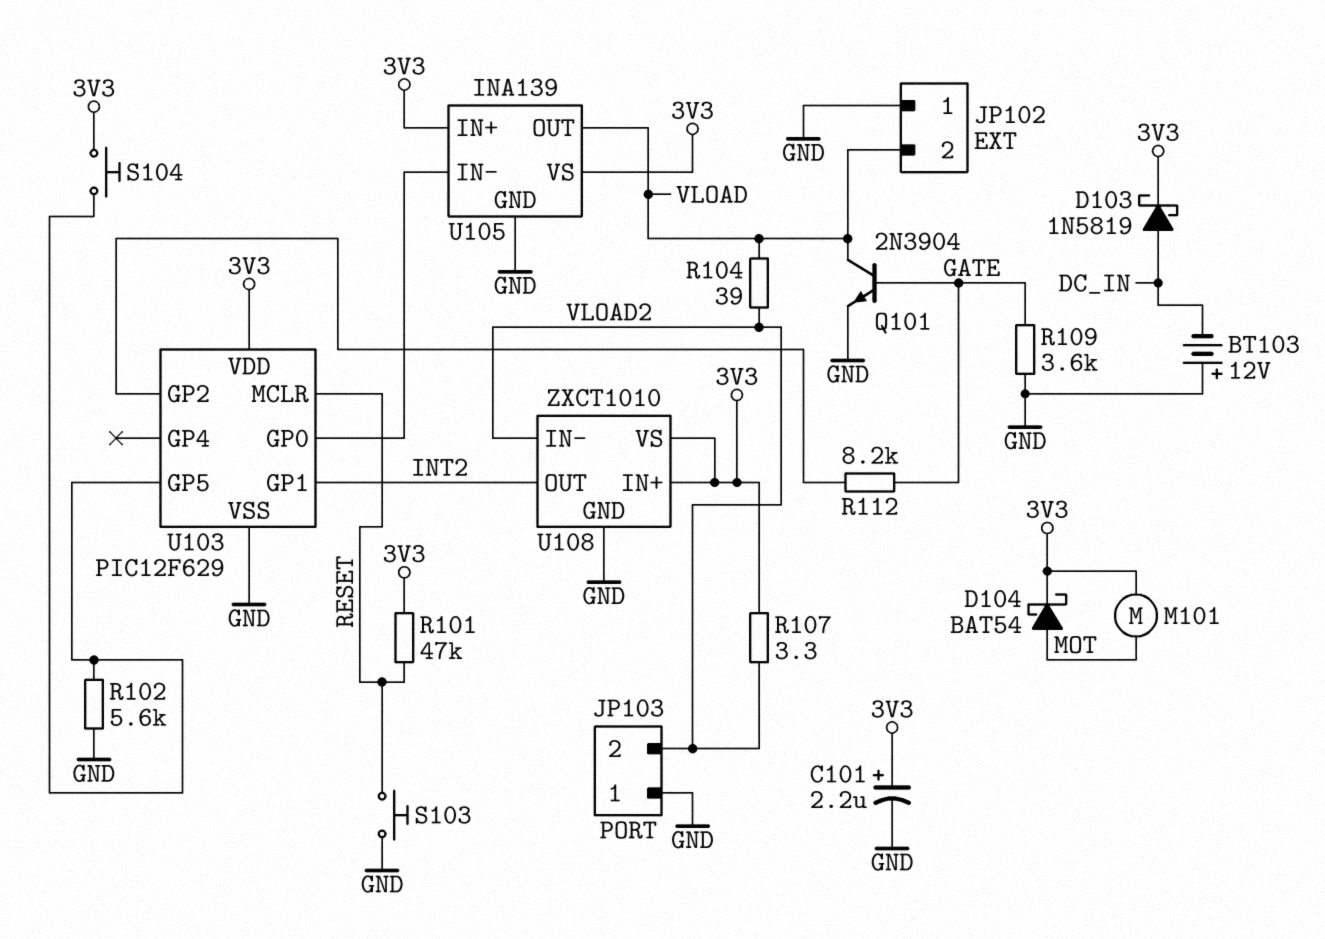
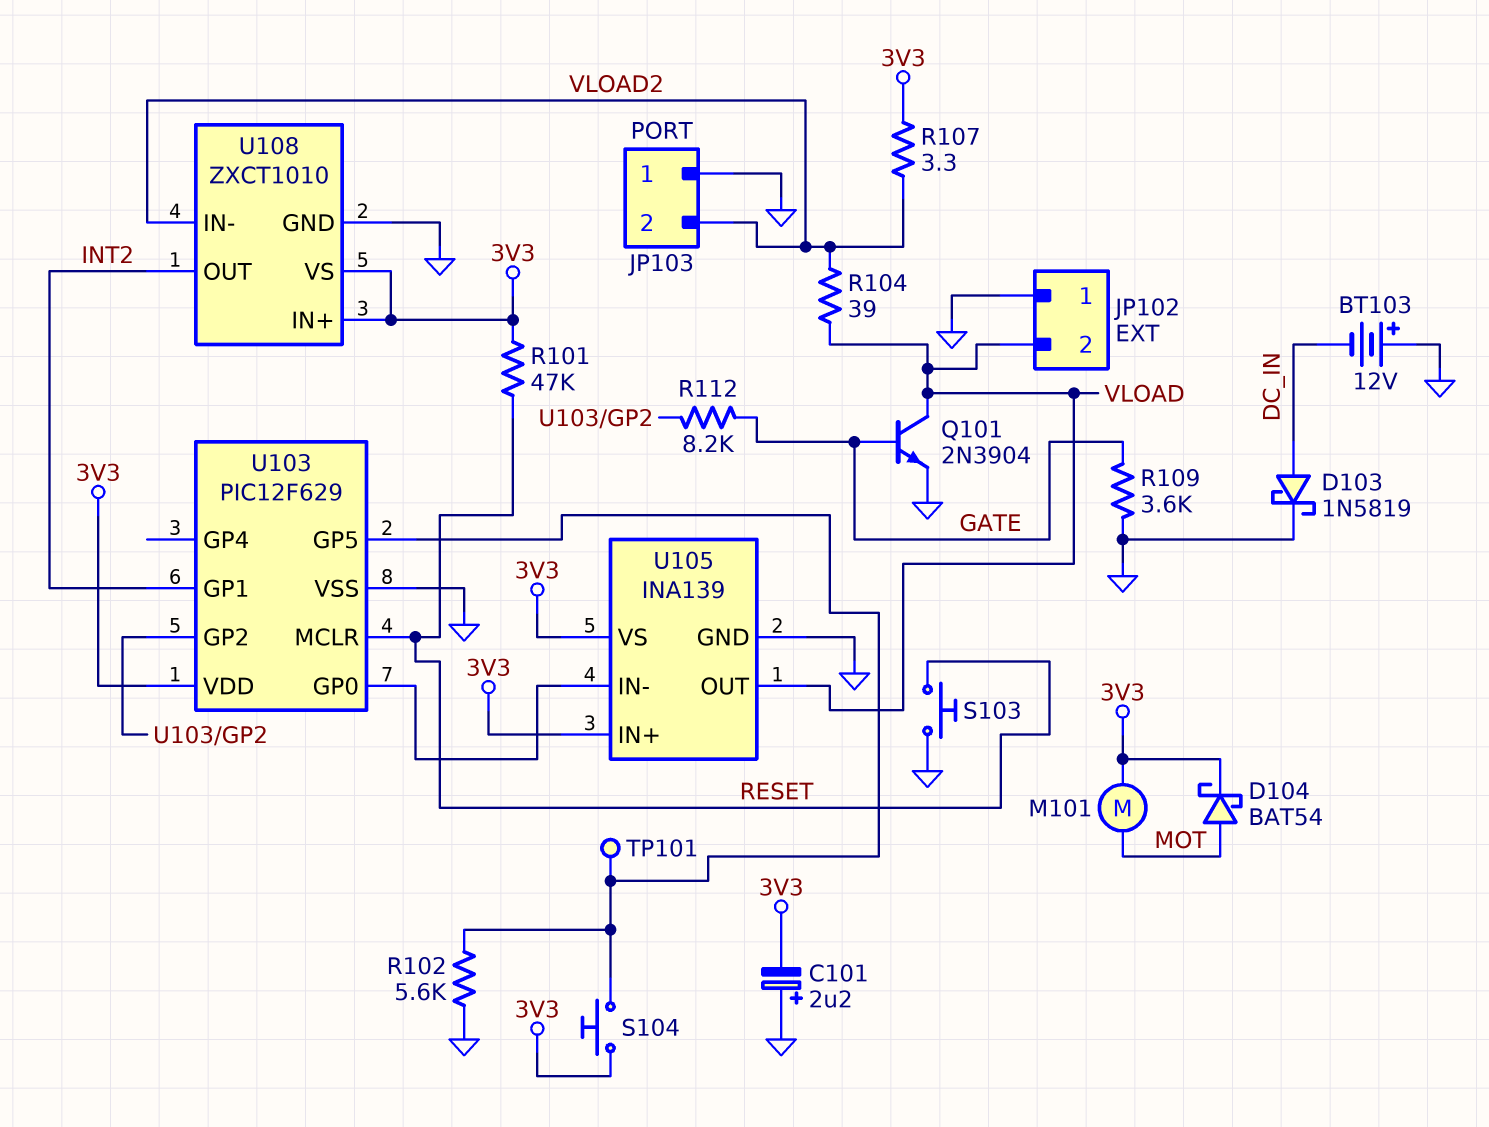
C101: 2.2uF (plus 3V3, minus GND) -> 2.2uF (plus GND, minus 3V3)
D103: schottky 1N5819 (A DC_IN, K 3V3) -> schottky 1N5819 (A DC_IN, K GND)
TP101: none -> test point (U103/GP5)

